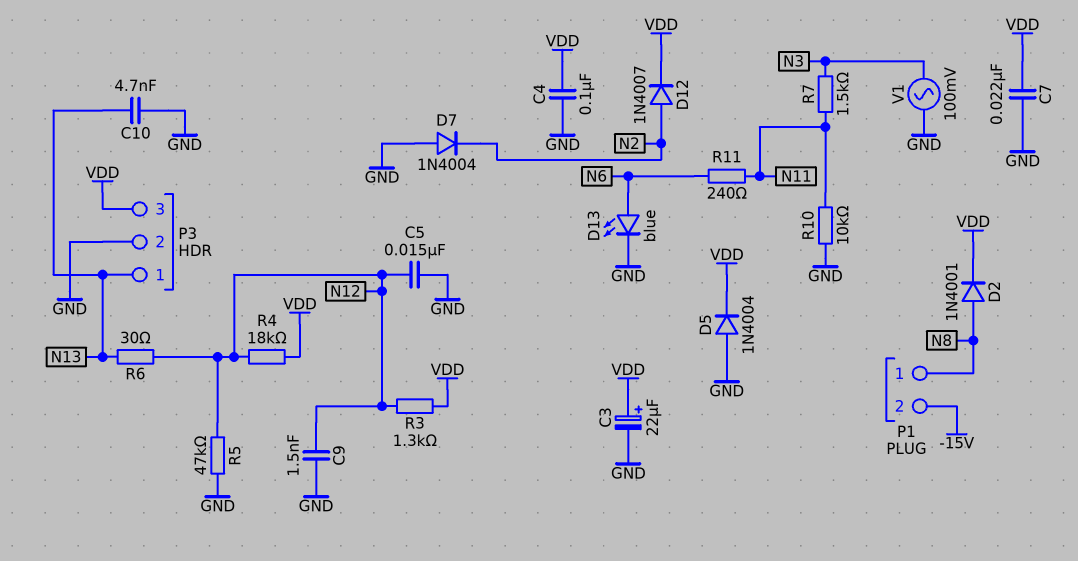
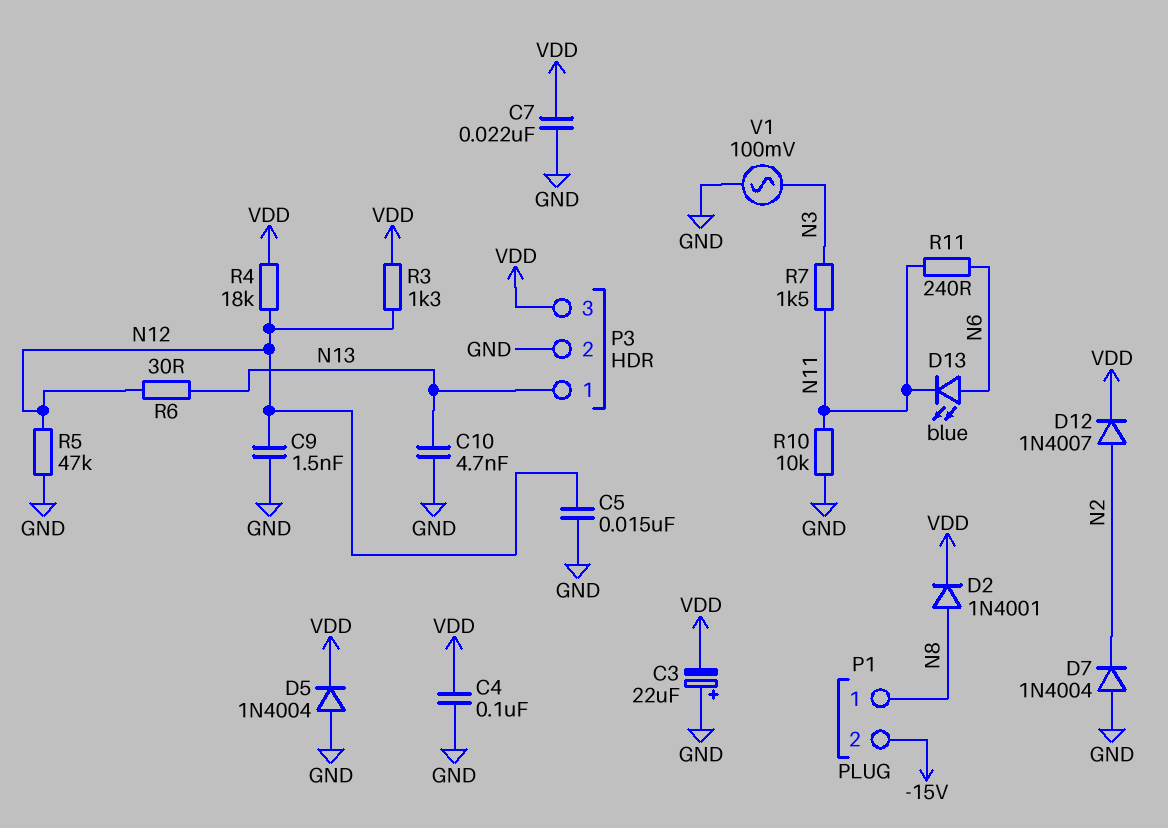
C3: 22uF (plus VDD, minus GND) -> 22uF (plus GND, minus VDD)
D13: LED blue (A N6, K GND) -> LED blue (A N6, K N11)

